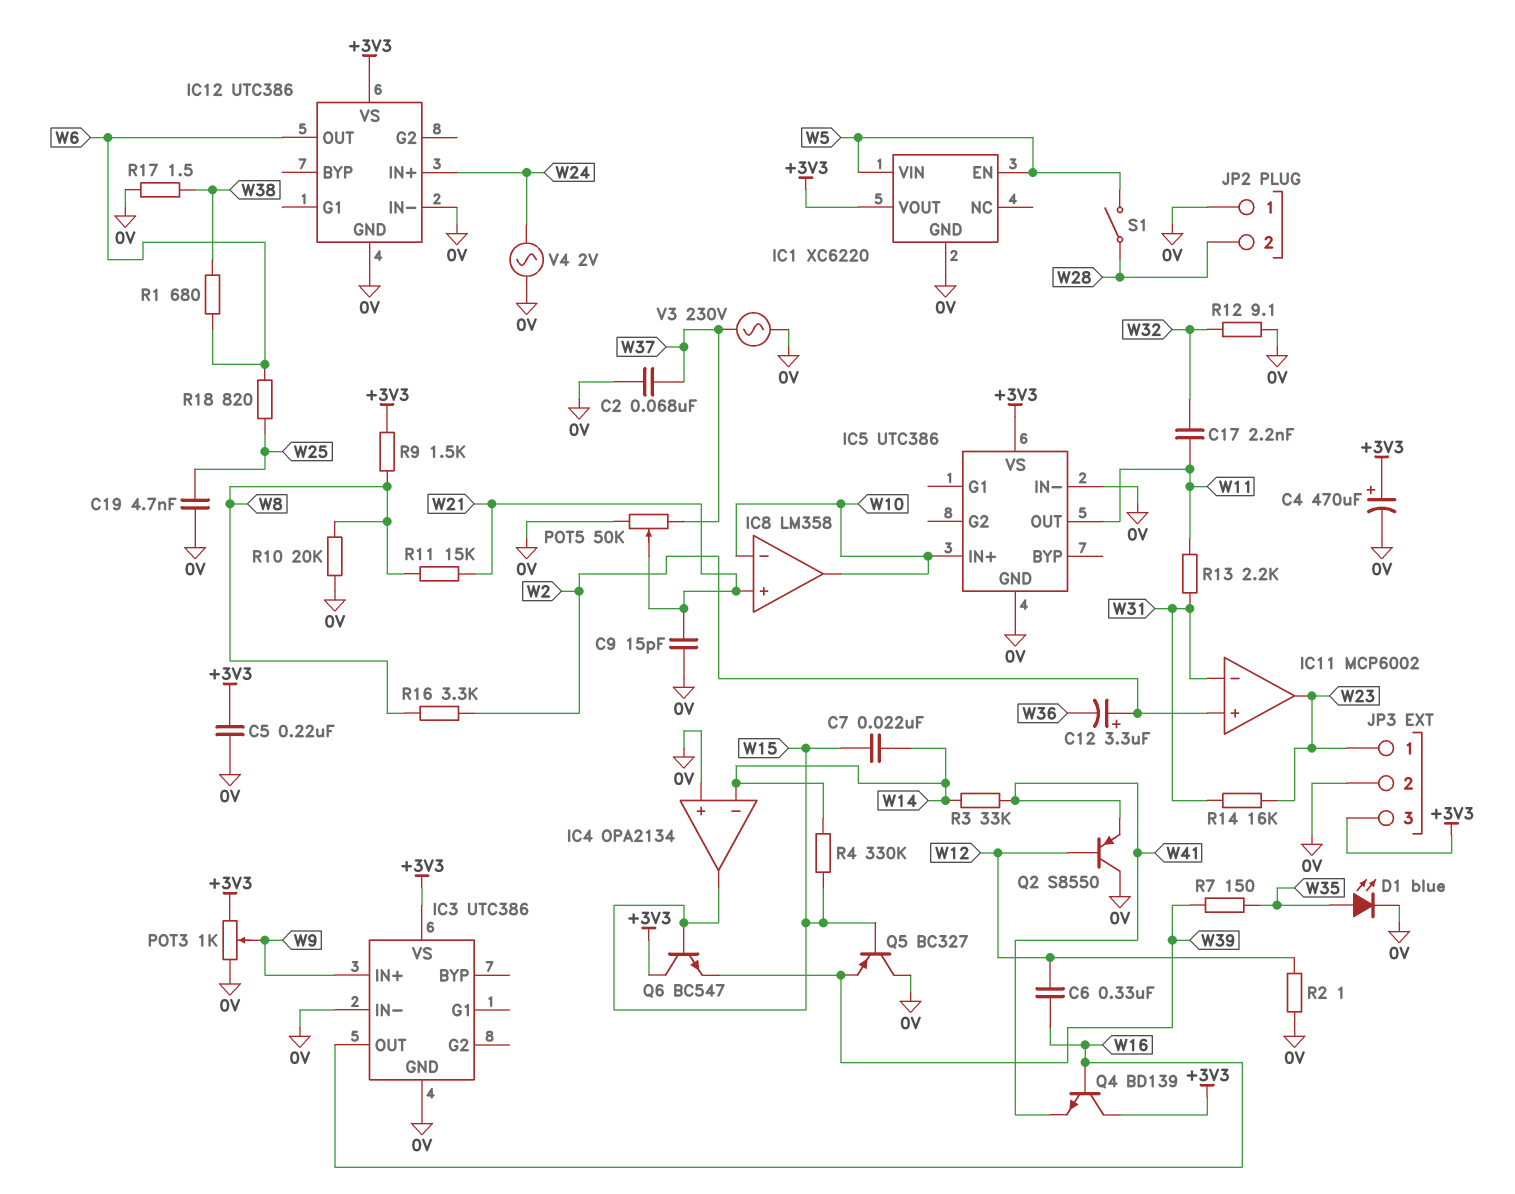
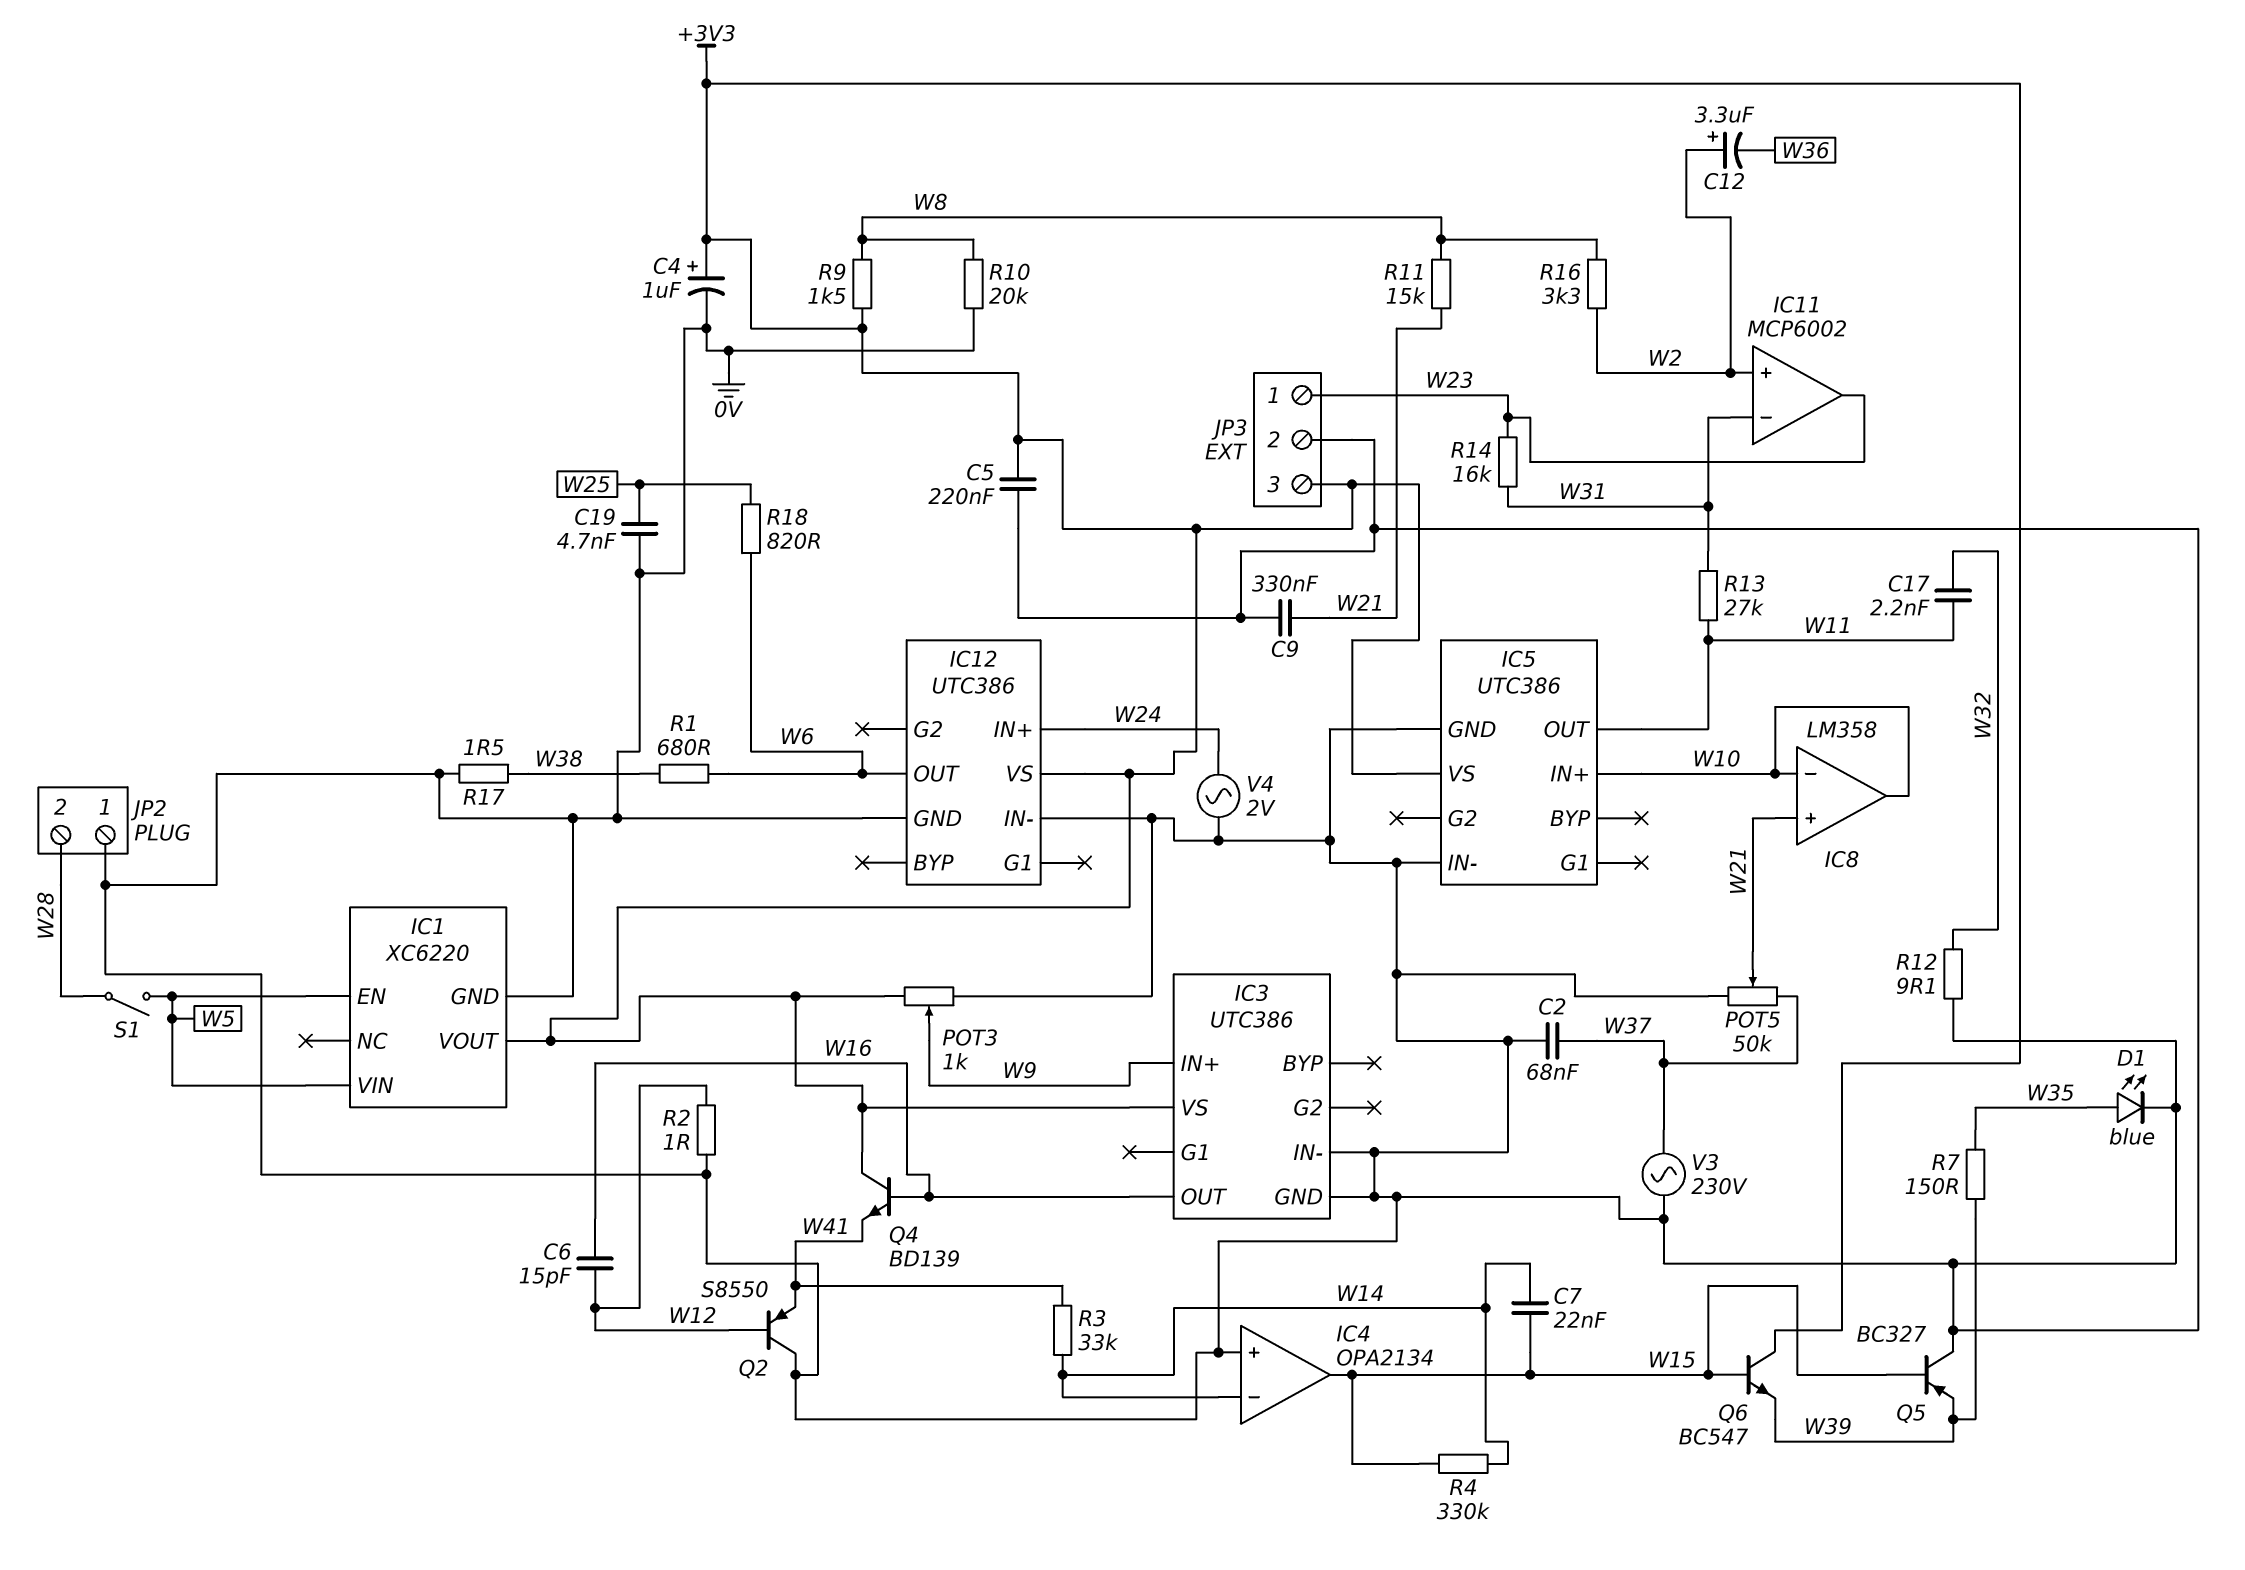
C4: 470uF (plus +3V3, minus 0V) -> 1uF (plus +3V3, minus 0V)
C6: 330nF (W12, W16) -> 15pF (W12, W16)
C9: 15pF (0V, W21) -> 330nF (0V, W21)
R13: 2.2k (W11, W31) -> 27k (W11, W31)

